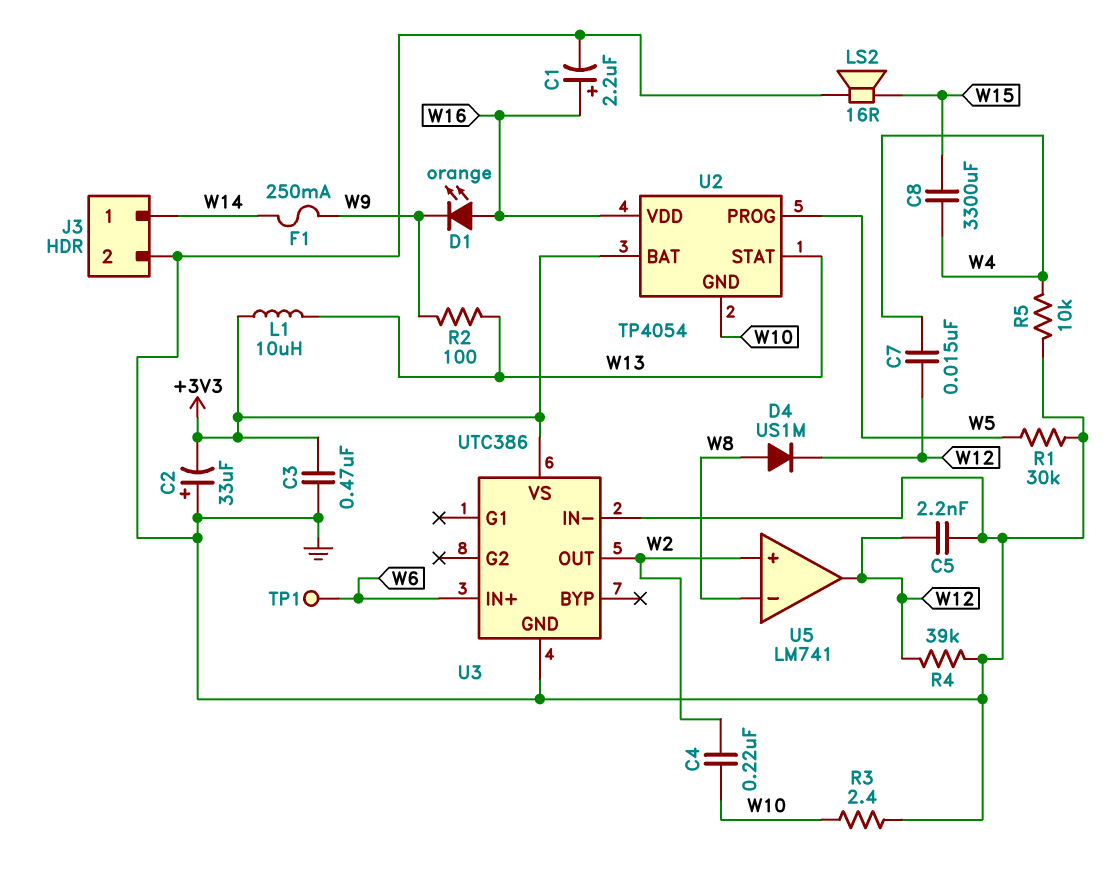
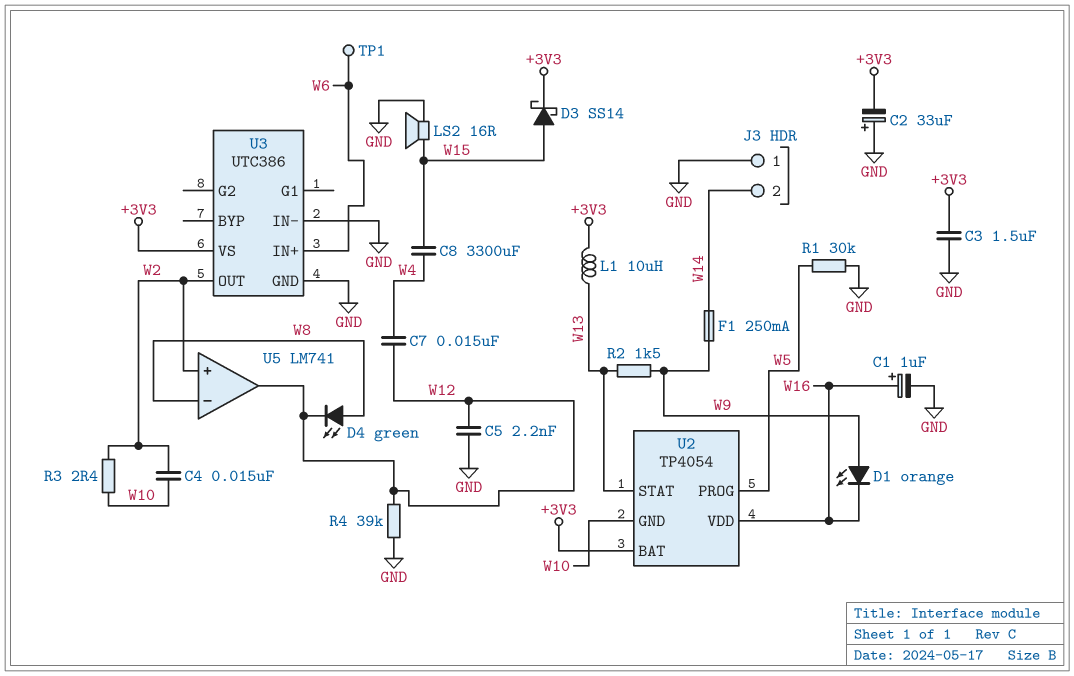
C1: 2.2uF (plus W16, minus GND) -> 1uF (plus W16, minus GND)
C3: 470nF (+3V3, GND) -> 1.5uF (+3V3, GND)
C4: 220nF (W2, W10) -> 15nF (W2, W10)
D1: LED orange (A W16, K W9) -> LED orange (A W9, K W16)
D3: none -> schottky SS14 (A W15, K +3V3)
D4: diode US1M (A W8, K W12) -> LED green (A W8, K W12)
J3 pin 1: W14 -> GND
J3 pin 2: GND -> W14
R2: 100 (W9, W13) -> 1.5k (W9, W13)
R3: 2.4 (GND, W10) -> 2.4 (W2, W10)
R5: 10k (GND, W4) -> none

